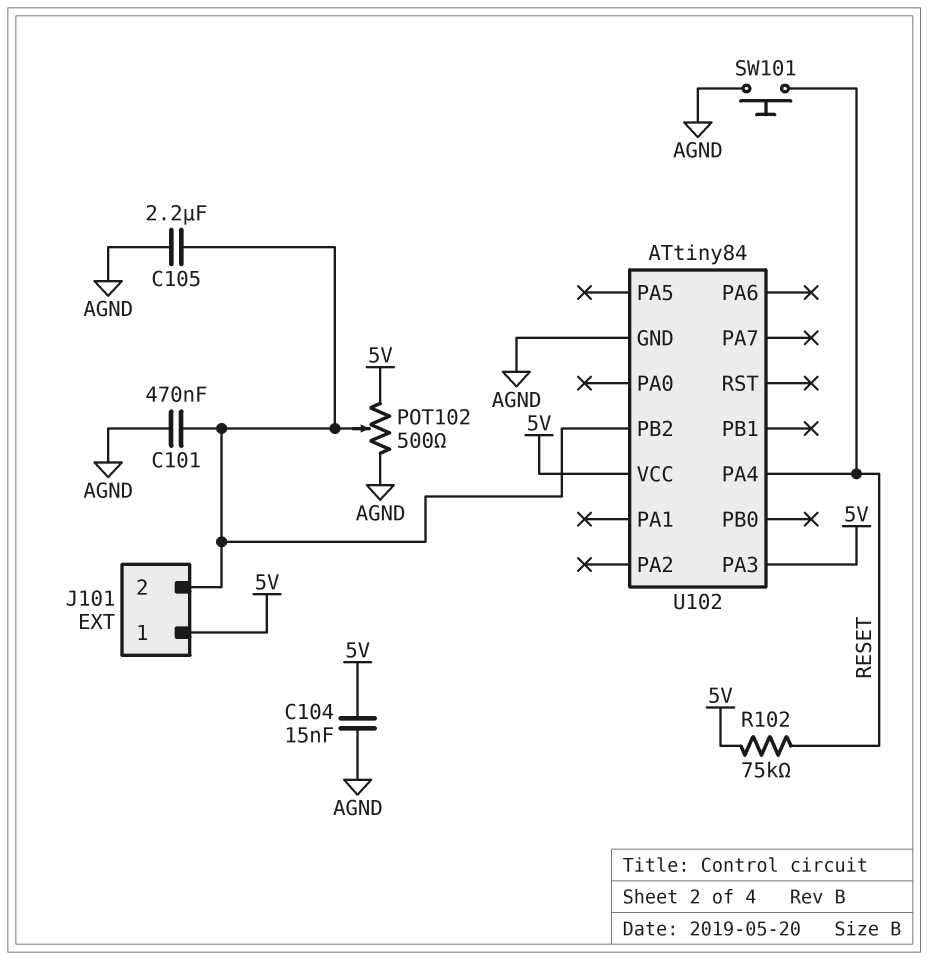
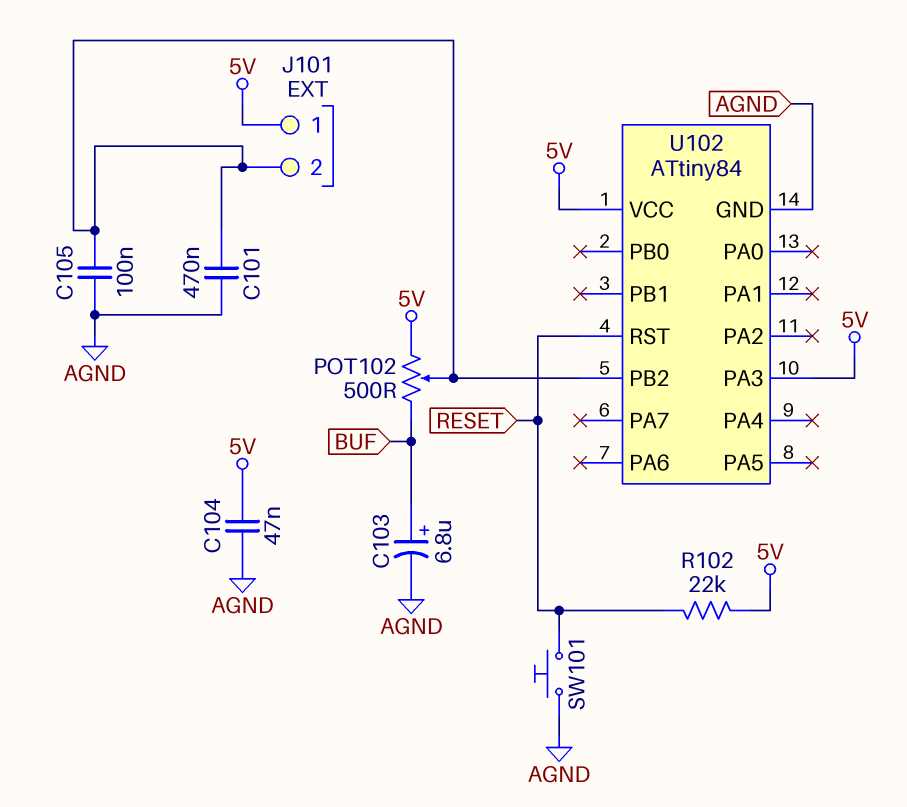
C103: none -> 6.8uF (plus BUF, minus AGND)
C104: 15nF (5V, AGND) -> 47nF (5V, AGND)
C105: 2.2uF (AGND, J101/2) -> 100nF (AGND, J101/2)
POT102: 500 (5V, AGND, wiper J101/2) -> 500 (5V, BUF, wiper J101/2)
R102: 75k (5V, RESET) -> 22k (5V, RESET)
U102 pin PA4: RESET -> none
U102 pin RST: none -> RESET

